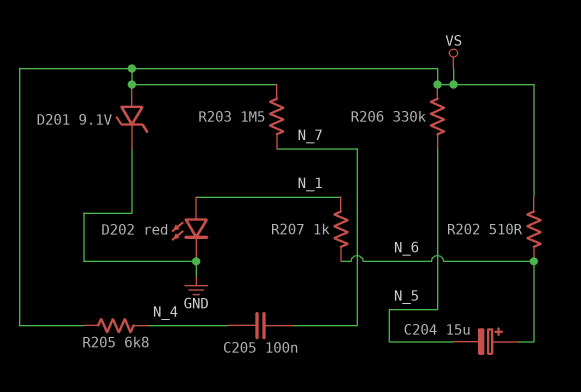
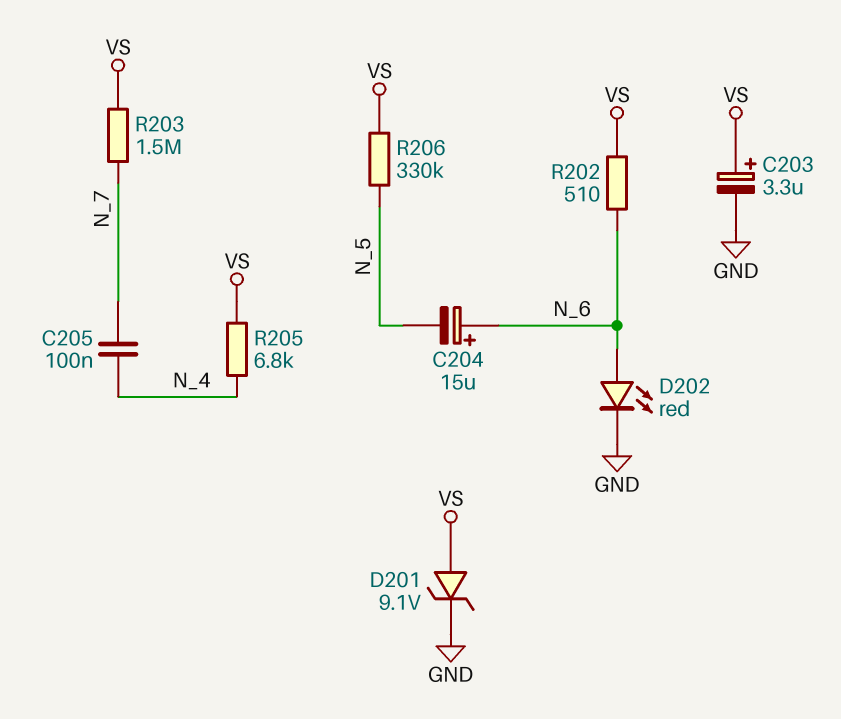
C203: none -> 3.3uF (plus VS, minus GND)
D202: LED red (A N_1, K GND) -> LED red (A N_6, K GND)
R207: 1k (N_1, N_6) -> none

